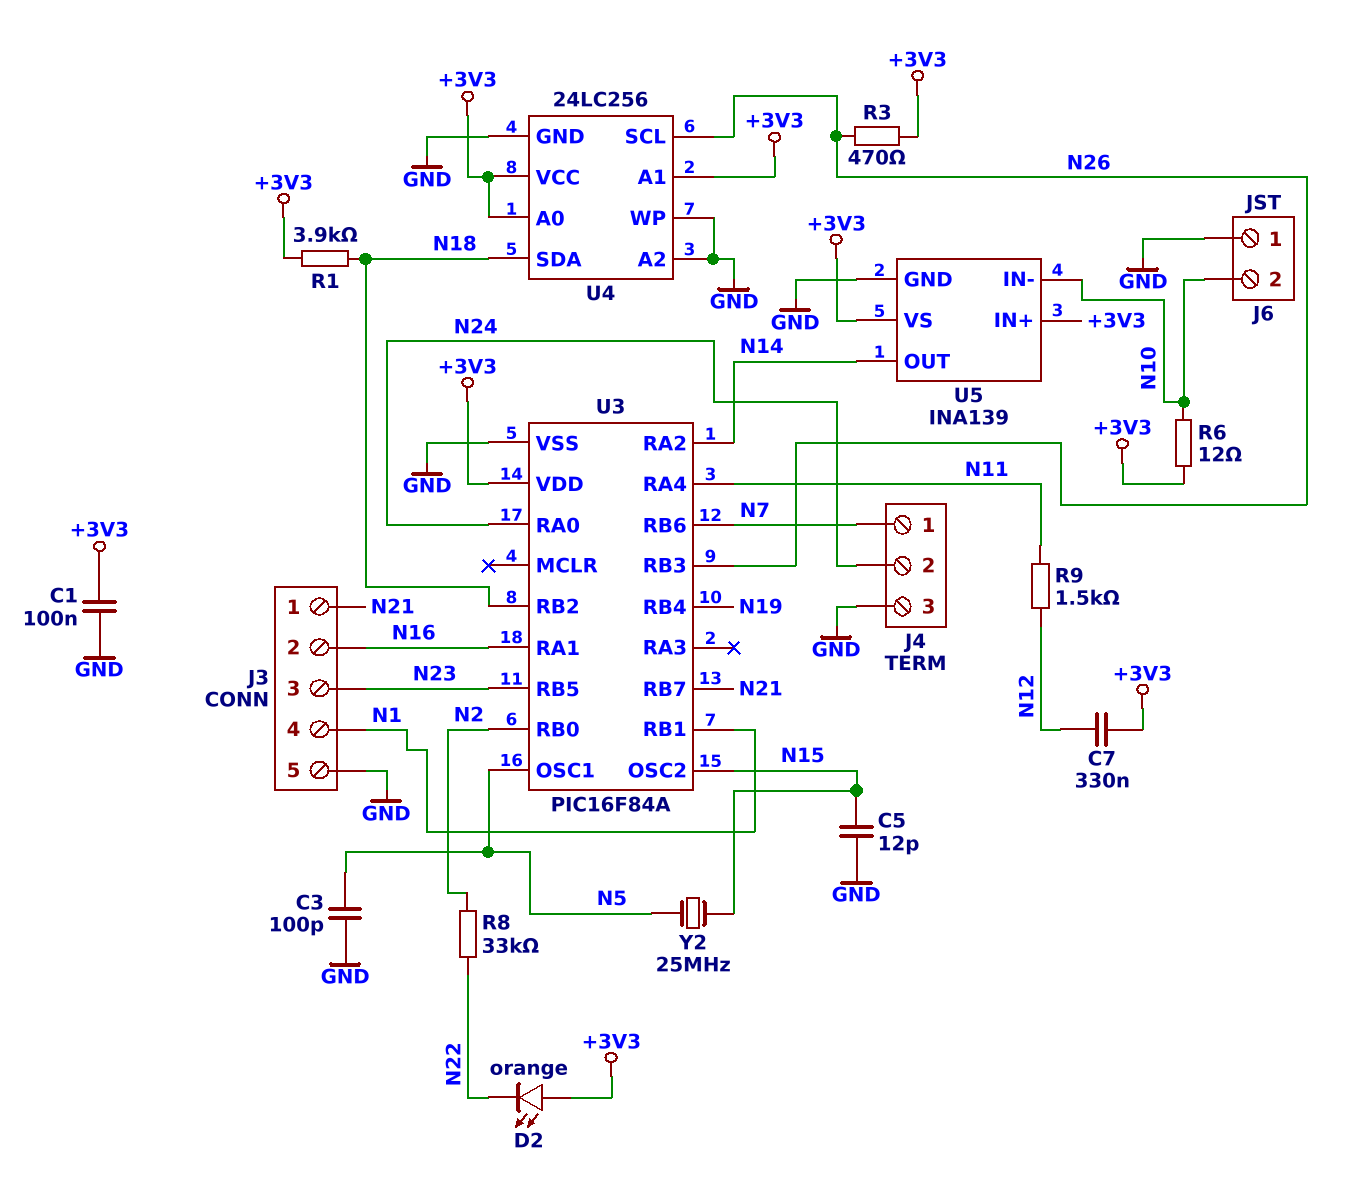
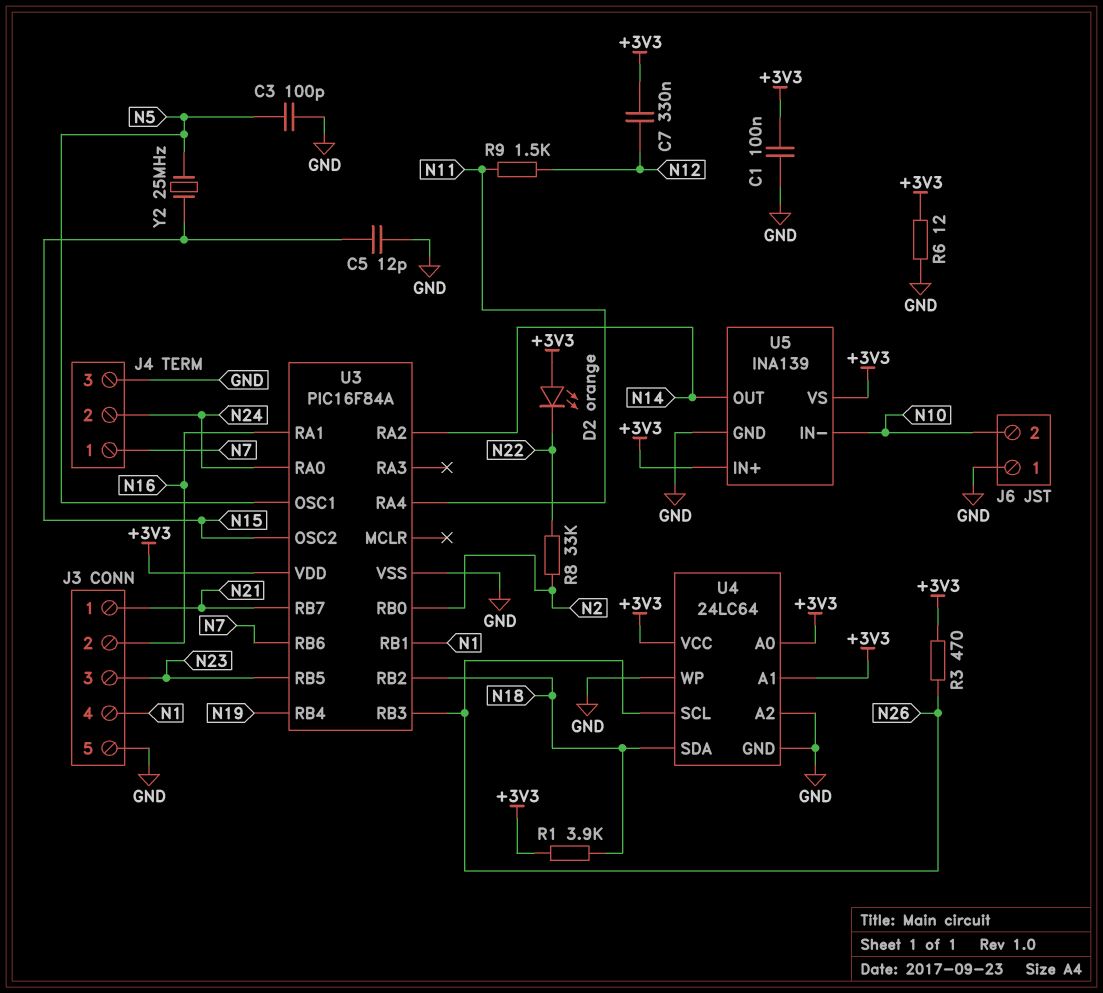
R6: 12 (+3V3, N10) -> 12 (+3V3, GND)
U4: 24LC256 -> 24LC64

